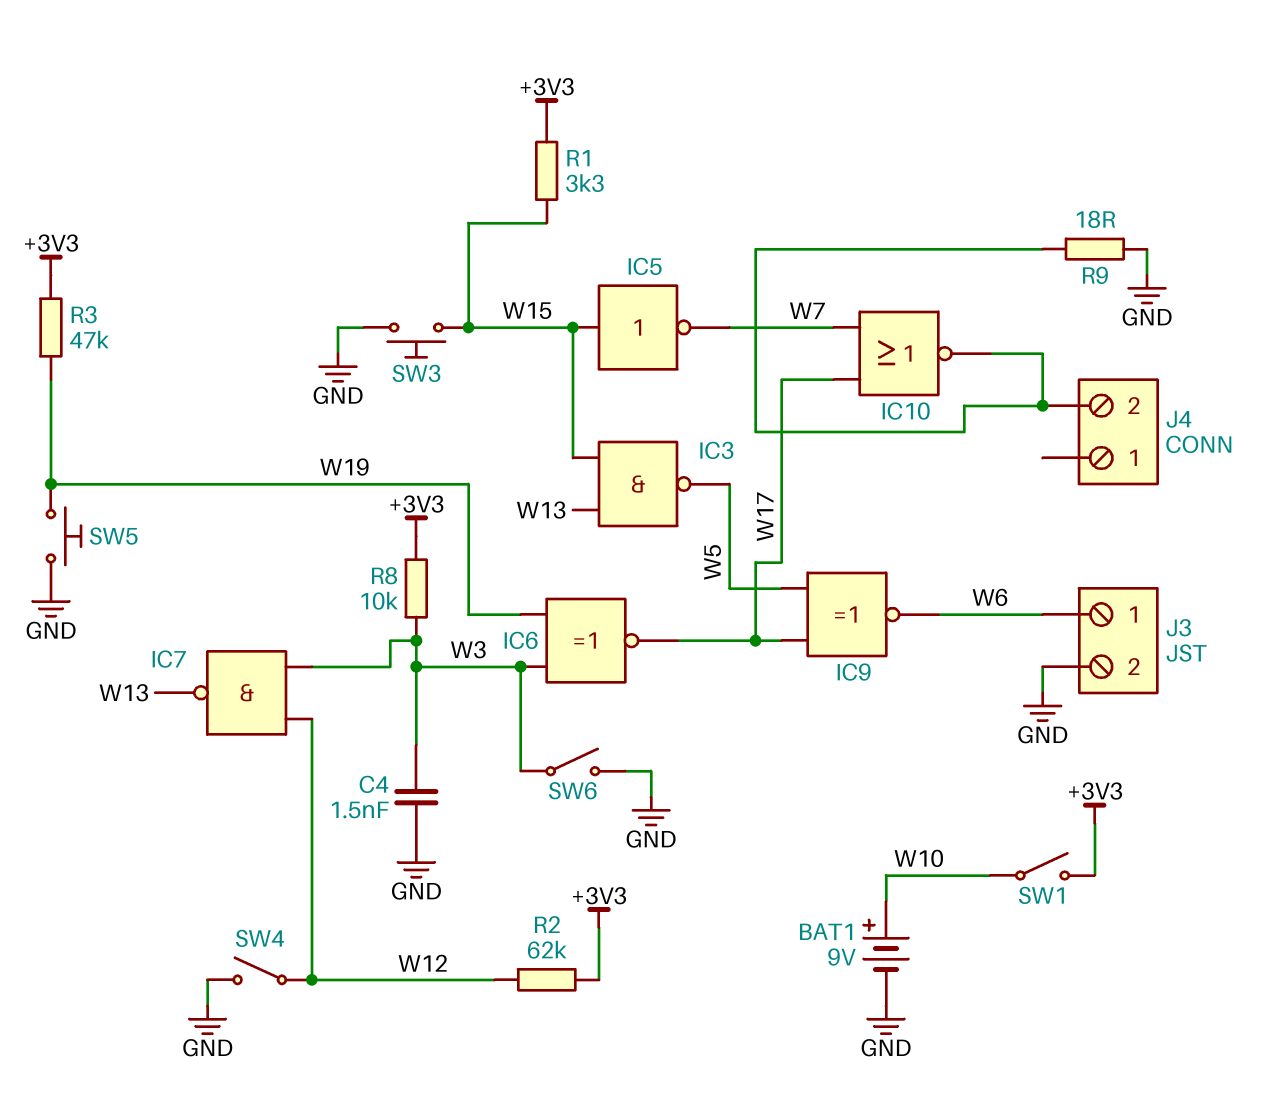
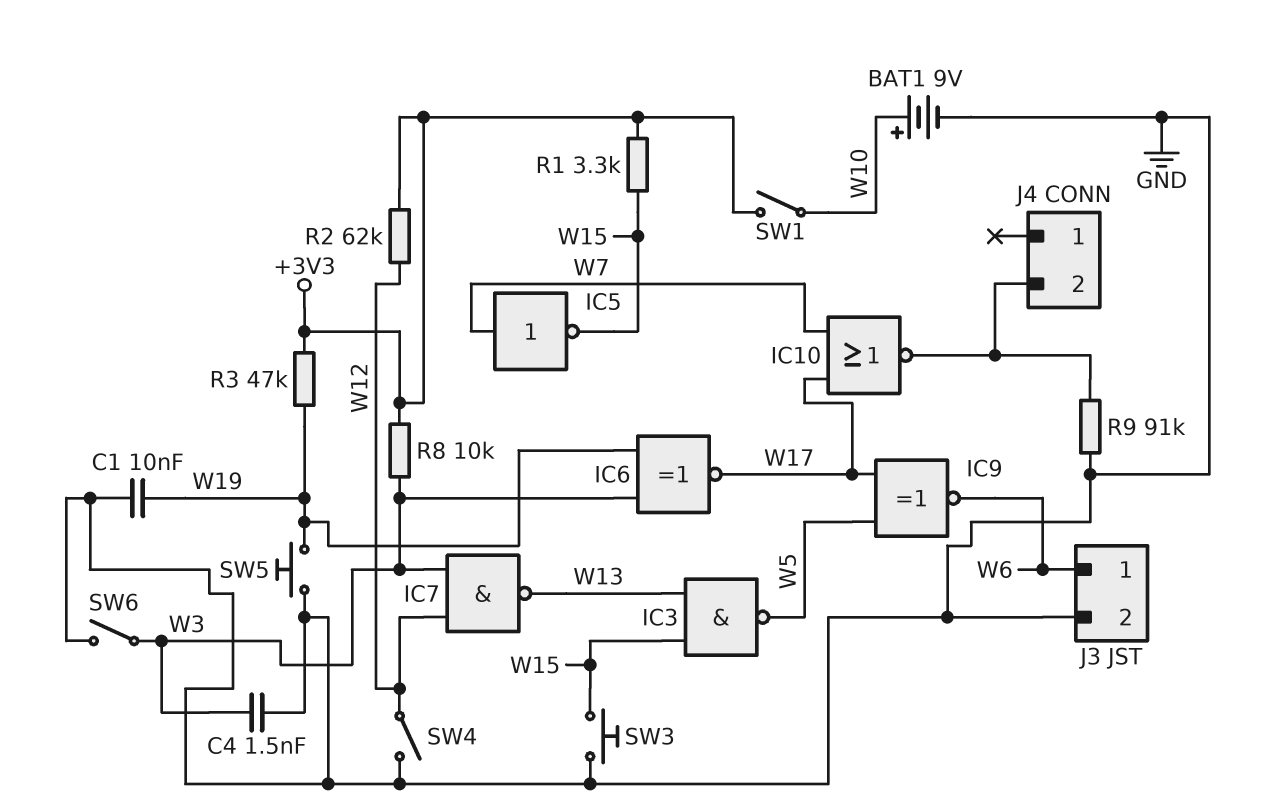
C1: none -> 10nF (GND, W19)
IC5: NOT (in W15, out W7) -> NOT (in W7, out W15)
R9: 18 (GND, J4/2) -> 91k (GND, J4/2)

